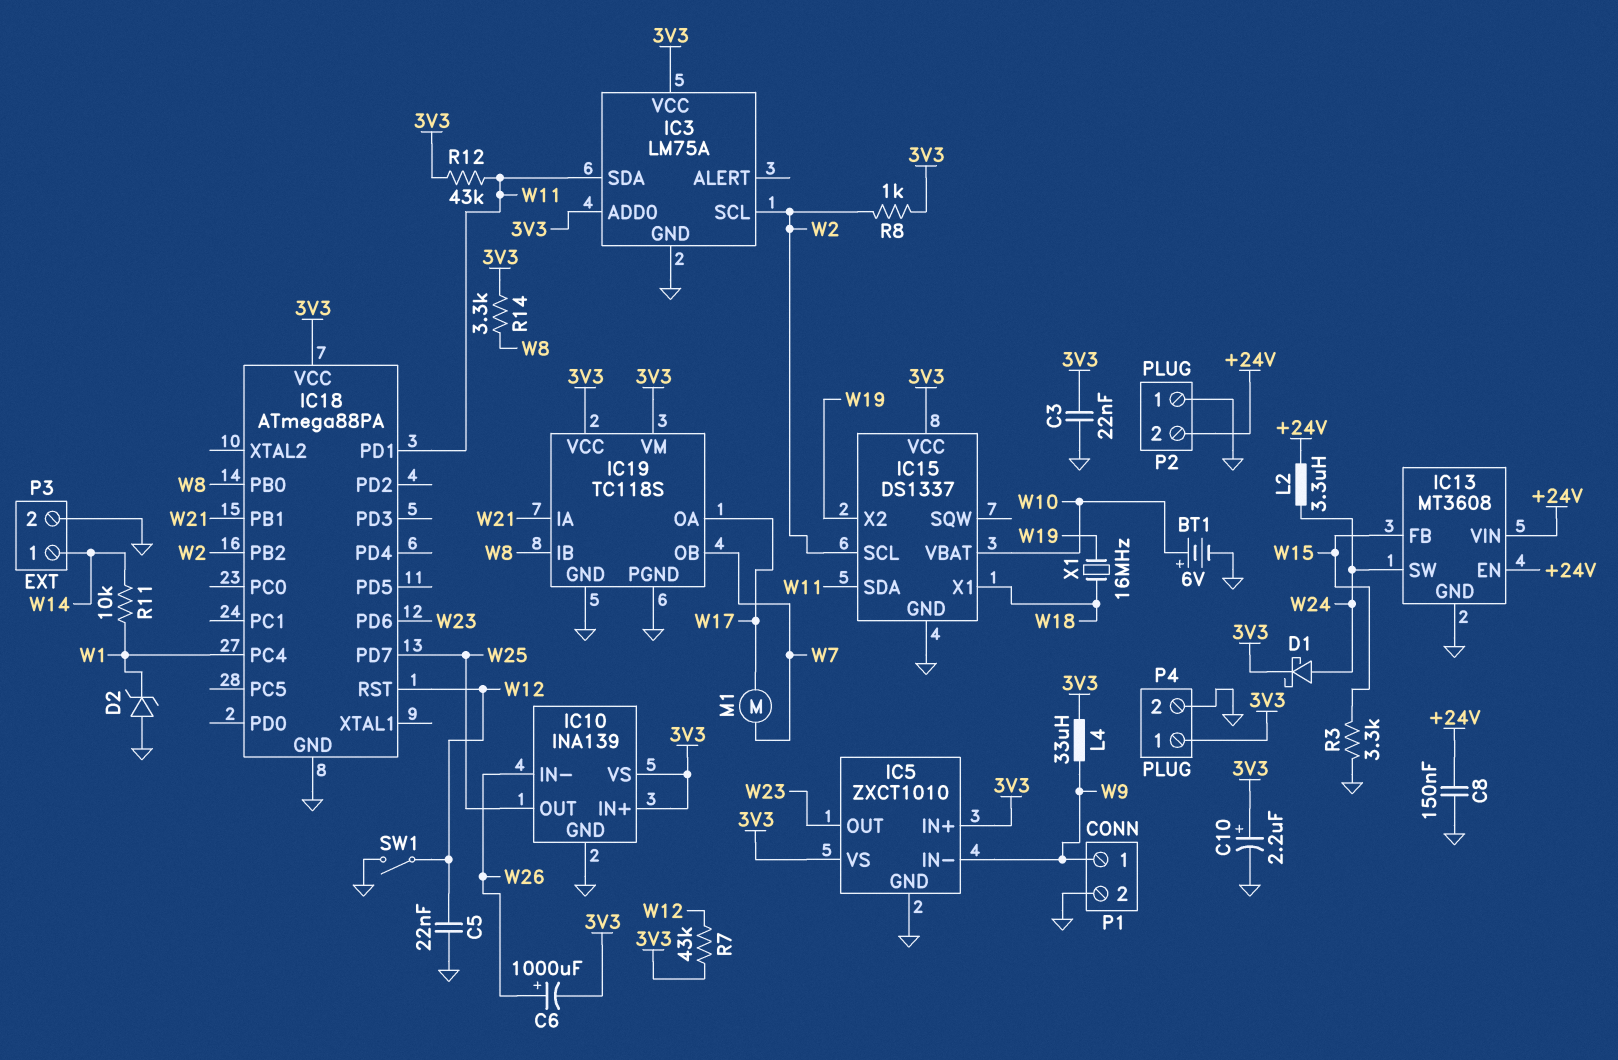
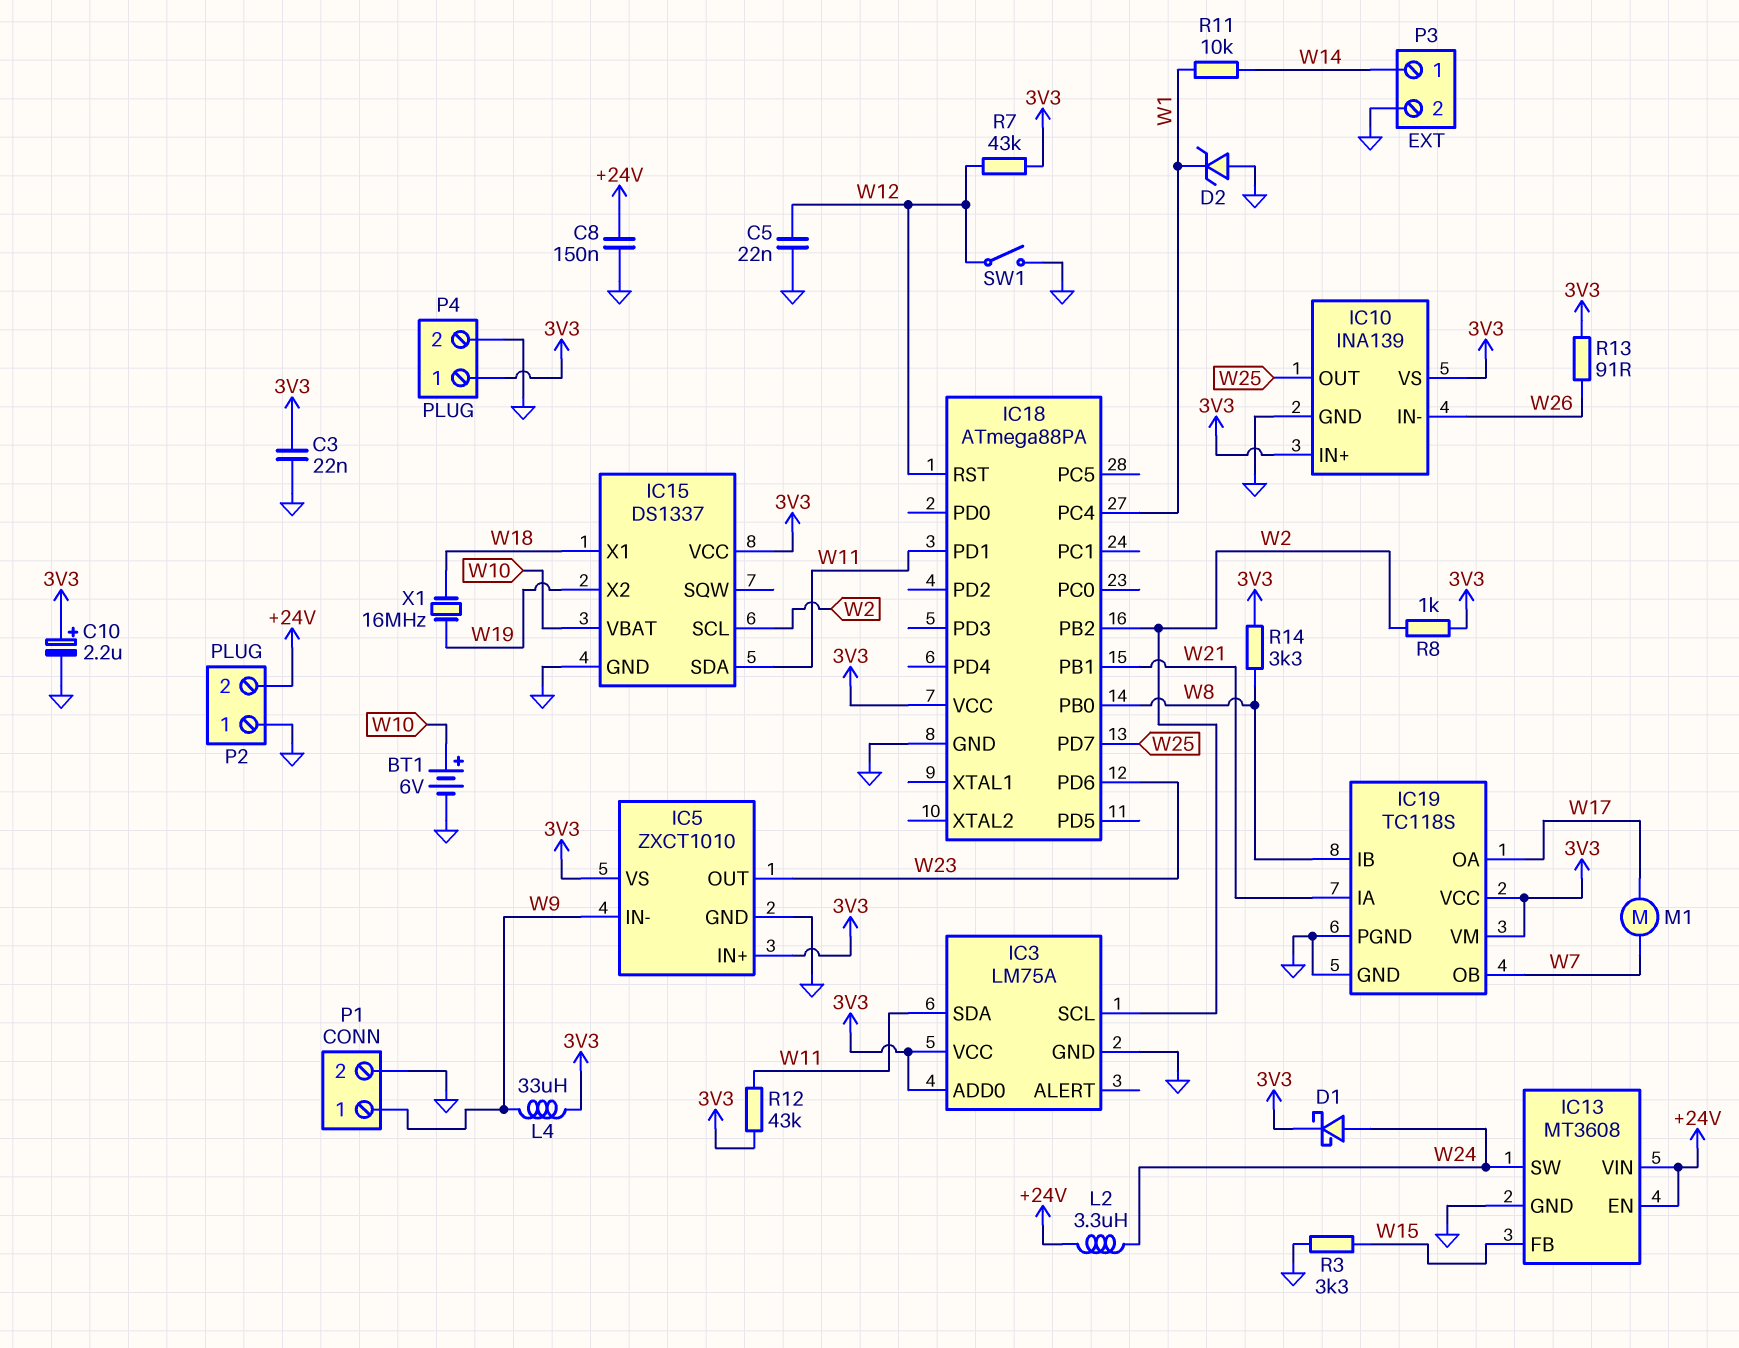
C6: 1000uF (plus W26, minus 3V3) -> none
R13: none -> 91 (3V3, W26)

